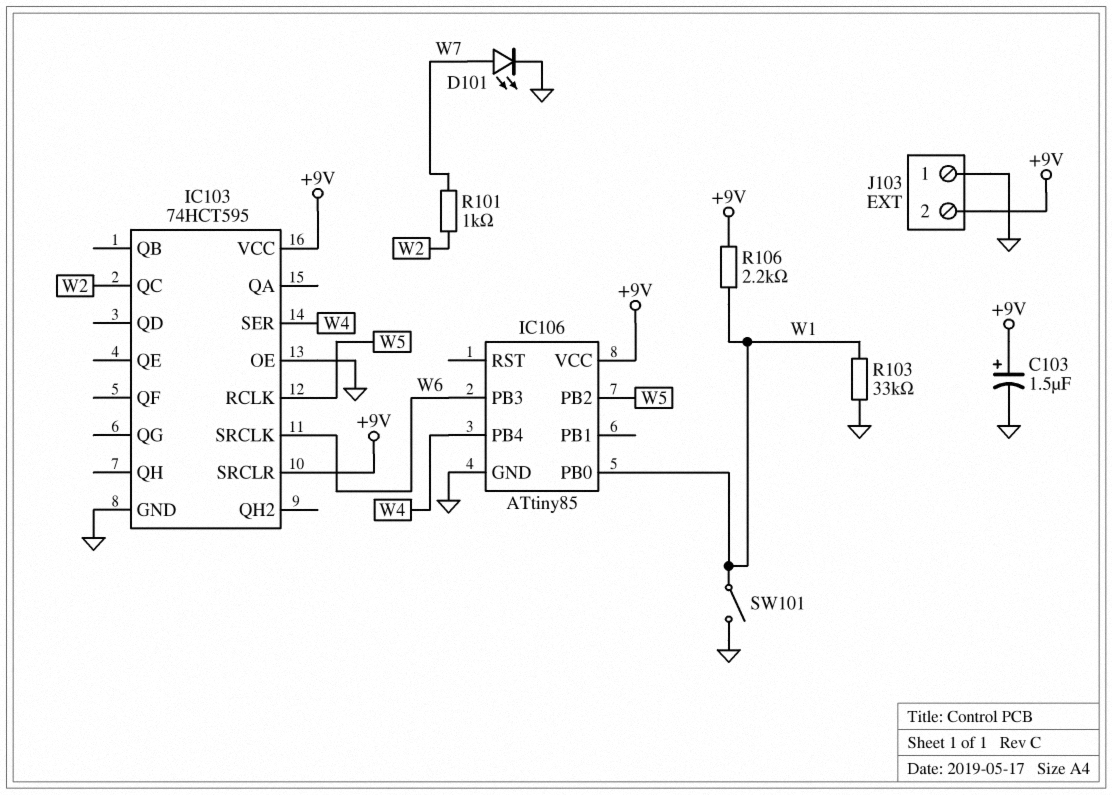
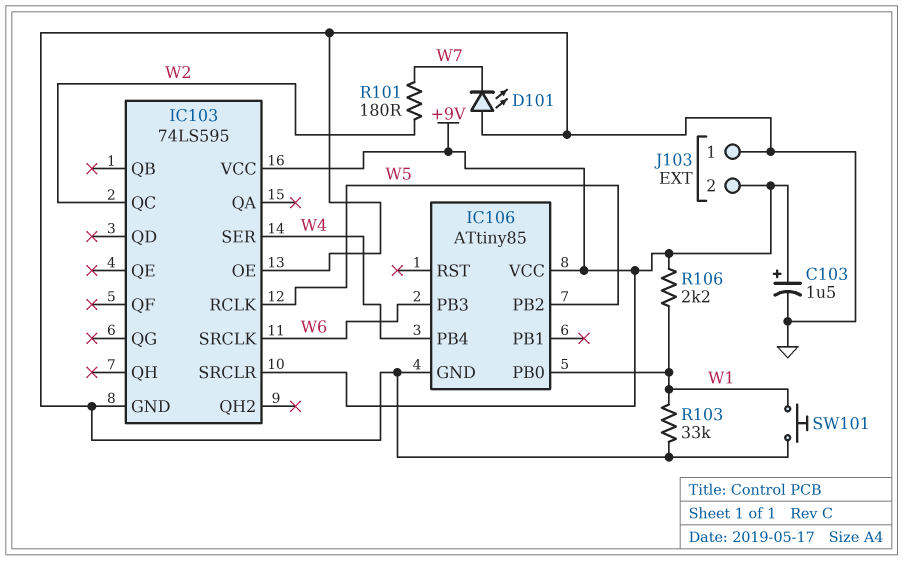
D101: LED (A W7, K GND) -> LED (A GND, K W7)
IC103: 74HCT595 -> 74LS595
R101: 1k (W2, W7) -> 180 (W2, W7)
SW101: switch (GND, W1) -> button (GND, W1)

